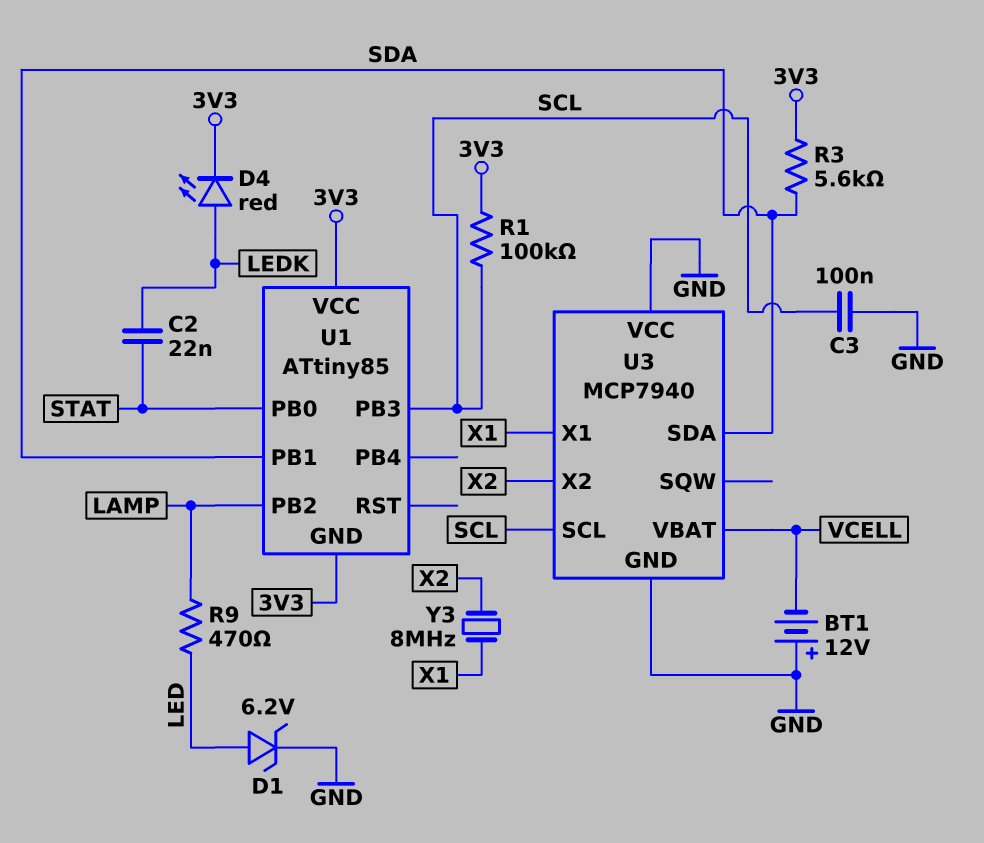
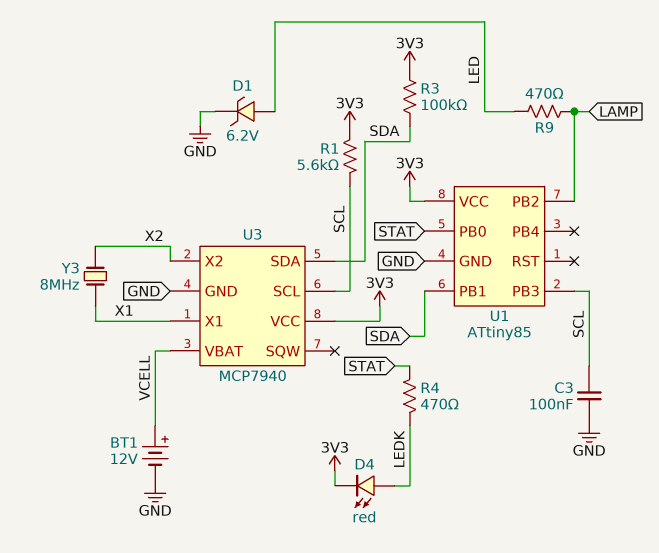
BT1: 12V (plus GND, minus VCELL) -> 12V (plus VCELL, minus GND)
C2: 22nF (LEDK, STAT) -> none
R1: 100k (3V3, SCL) -> 5.6k (3V3, SCL)
R3: 5.6k (3V3, SDA) -> 100k (3V3, SDA)
R4: none -> 470 (LEDK, STAT)
U1 pin GND: 3V3 -> GND
U3 pin VCC: GND -> 3V3

